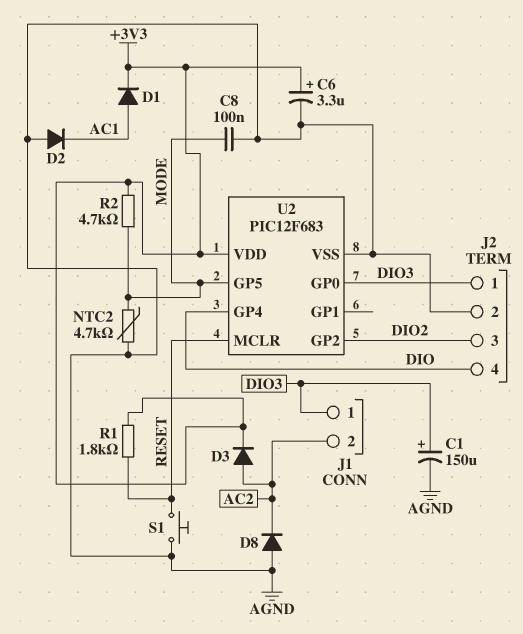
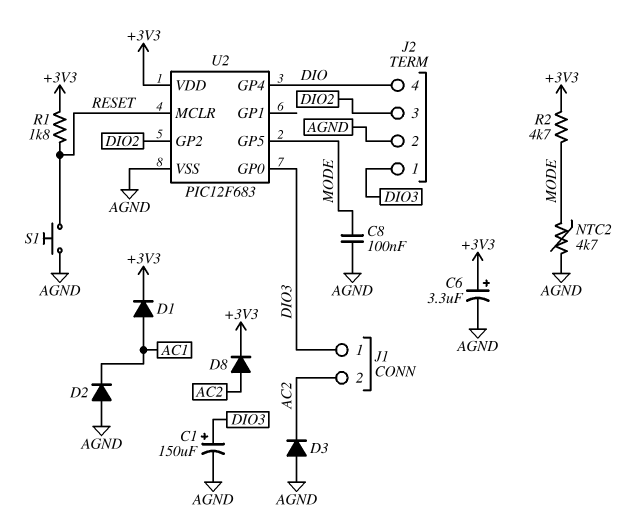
D3: diode (A AC2, K +3V3) -> diode (A AGND, K AC2)
D8: diode (A AGND, K AC2) -> diode (A AC2, K +3V3)

